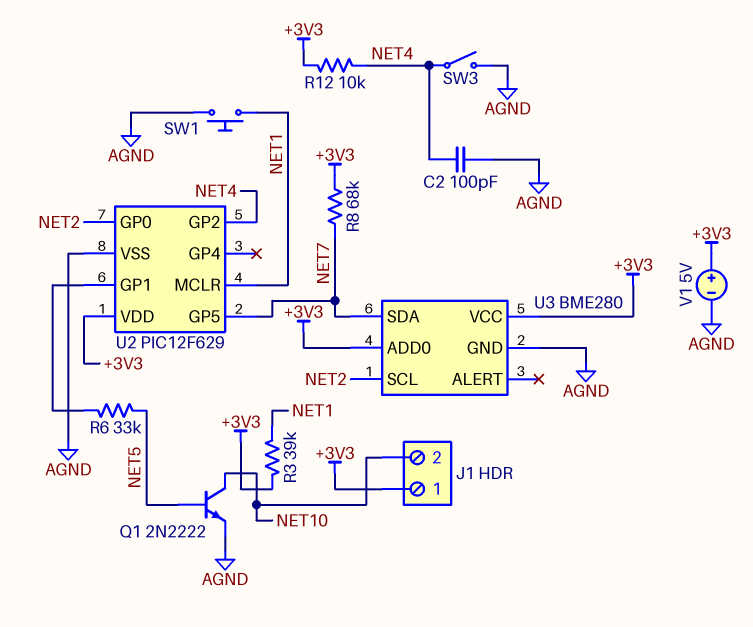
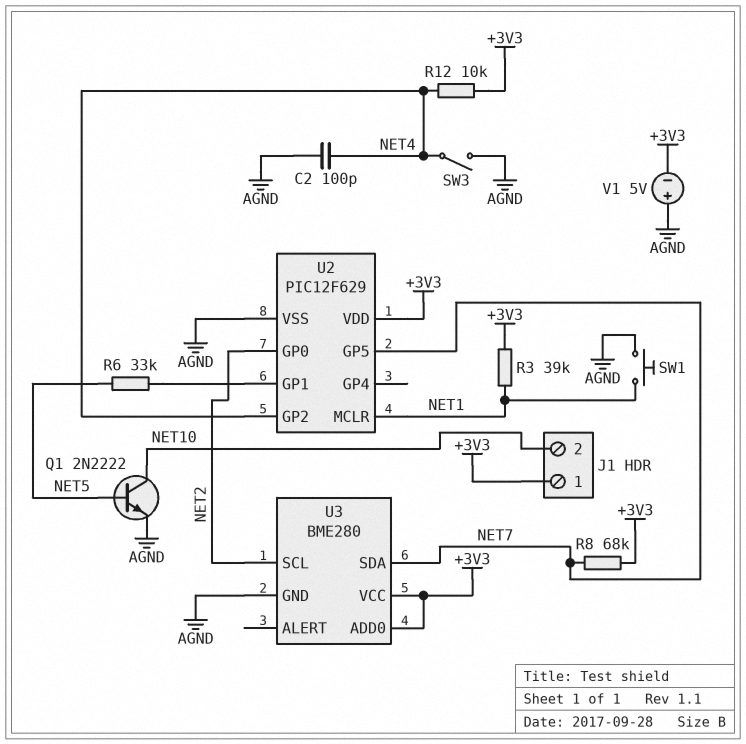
V1: 5V (plus +3V3, minus AGND) -> 5V (plus AGND, minus +3V3)

